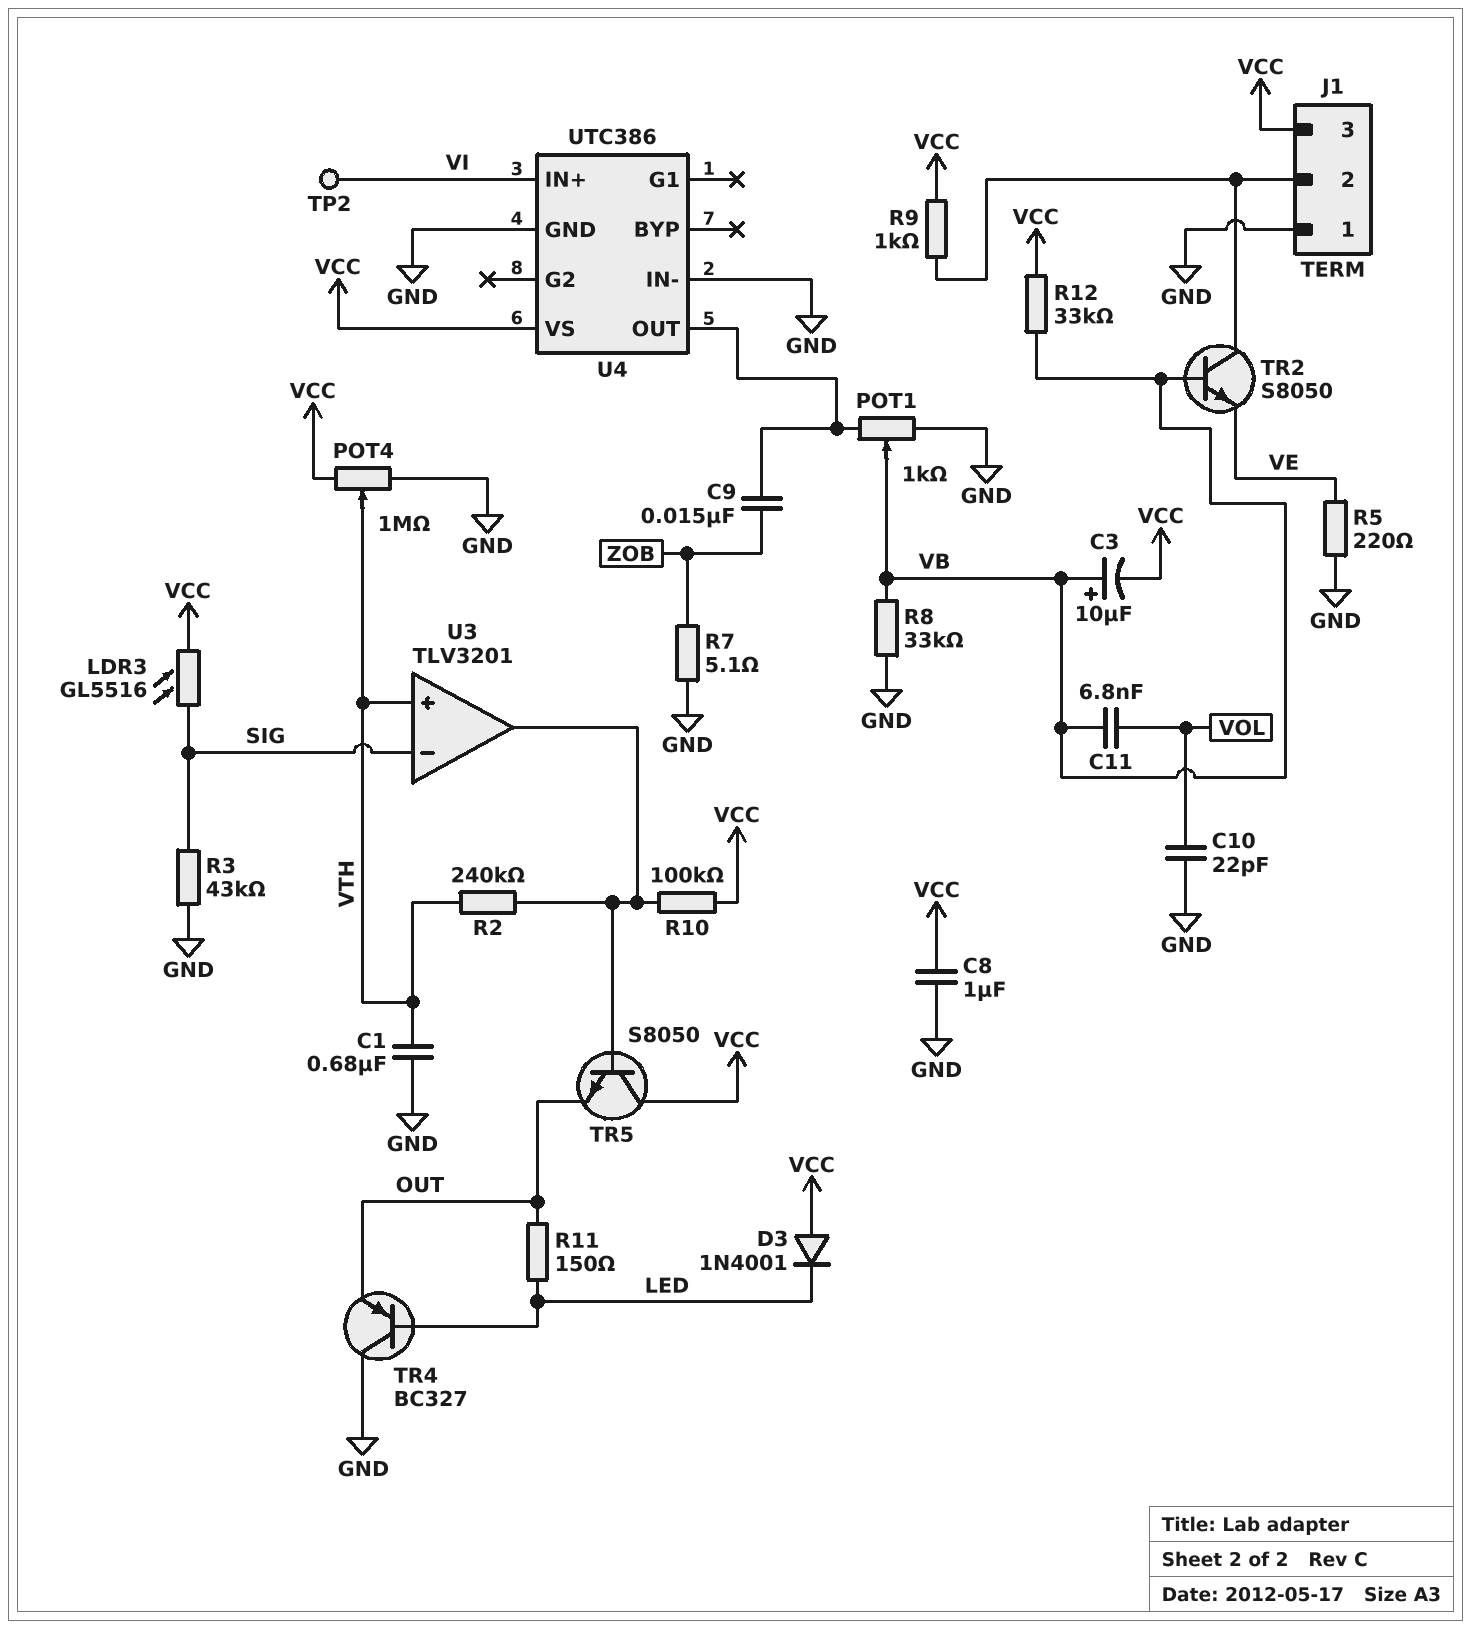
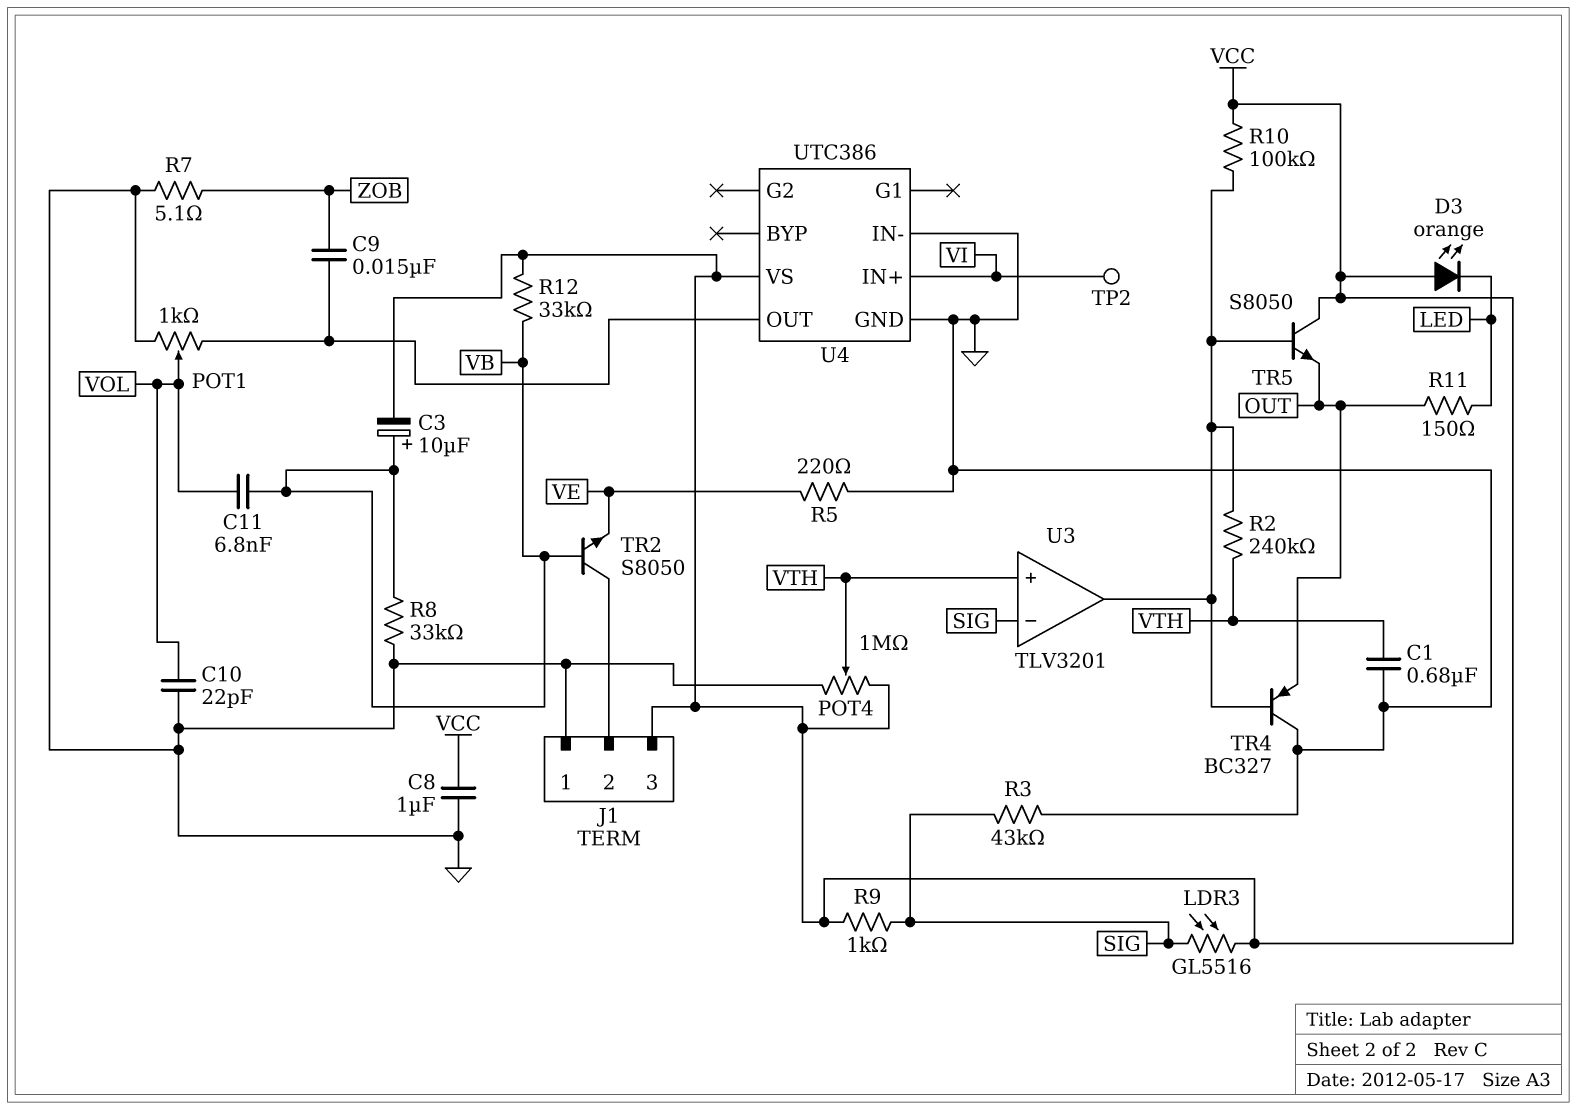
D3: diode 1N4001 (A VCC, K LED) -> LED orange (A VCC, K LED)
POT1: 1k (GND, U4/OUT, wiper VB) -> 1k (GND, U4/OUT, wiper VOL)
R9: 1k (J1/2, VCC) -> 1k (SIG, VCC)
TR4: PNP BC327 (B LED, C GND, E OUT) -> PNP BC327 (B U3/out, C GND, E OUT)

